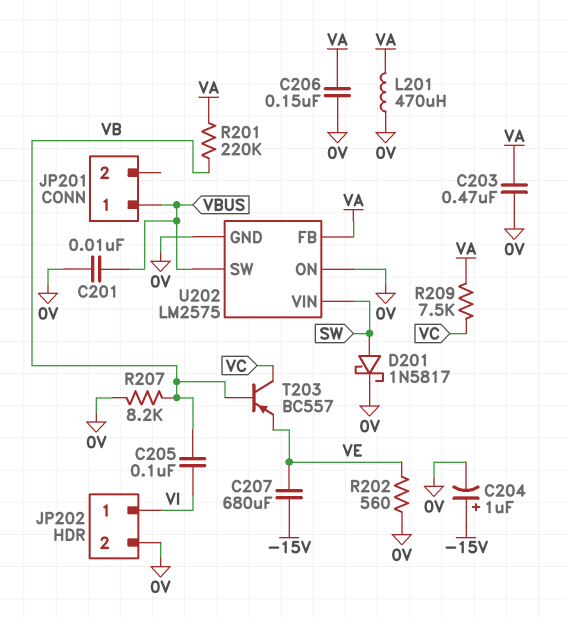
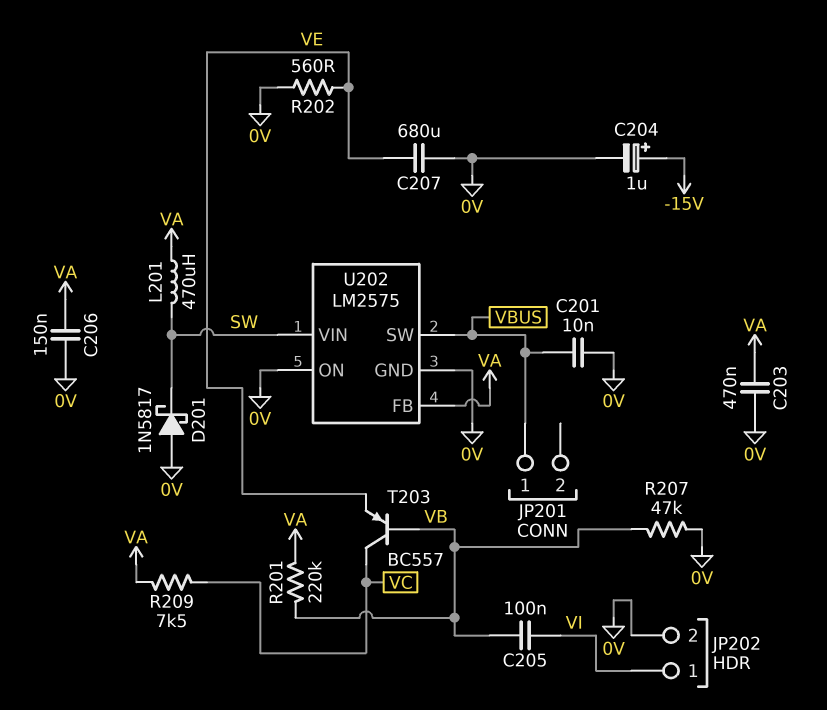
C207: 680uF (-15V, VE) -> 680uF (0V, VE)
D201: schottky 1N5817 (A SW, K 0V) -> schottky 1N5817 (A 0V, K SW)
L201: 470uH (0V, VA) -> 470uH (SW, VA)
R207: 8.2k (0V, VB) -> 47k (0V, VB)

